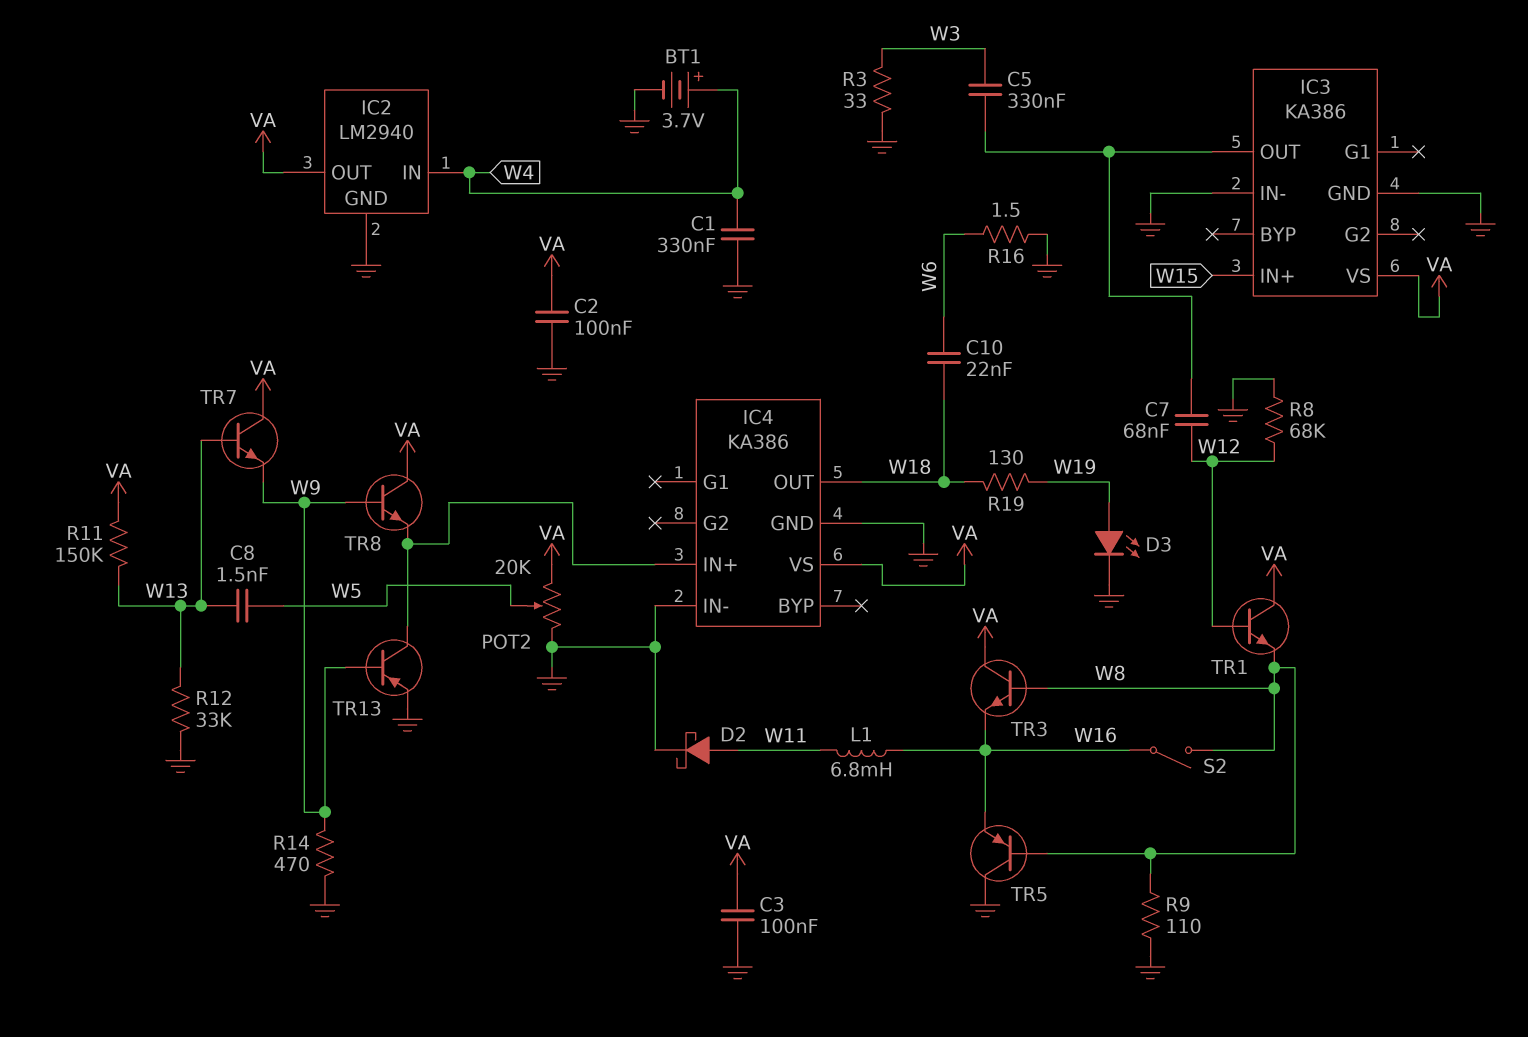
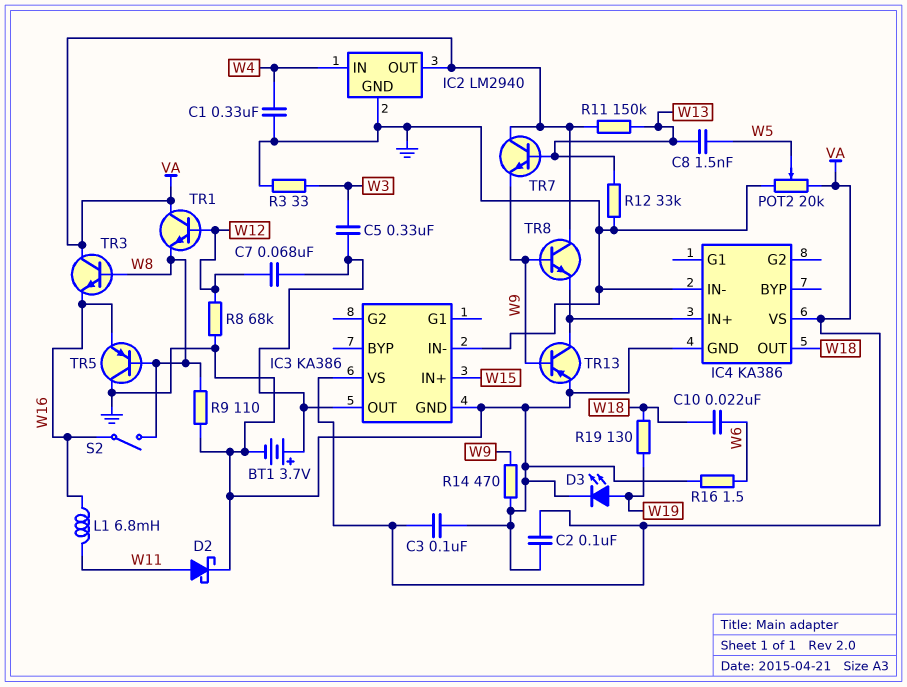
BT1: 3.7V (plus W4, minus GND) -> 3.7V (plus IC3/OUT, minus GND)

